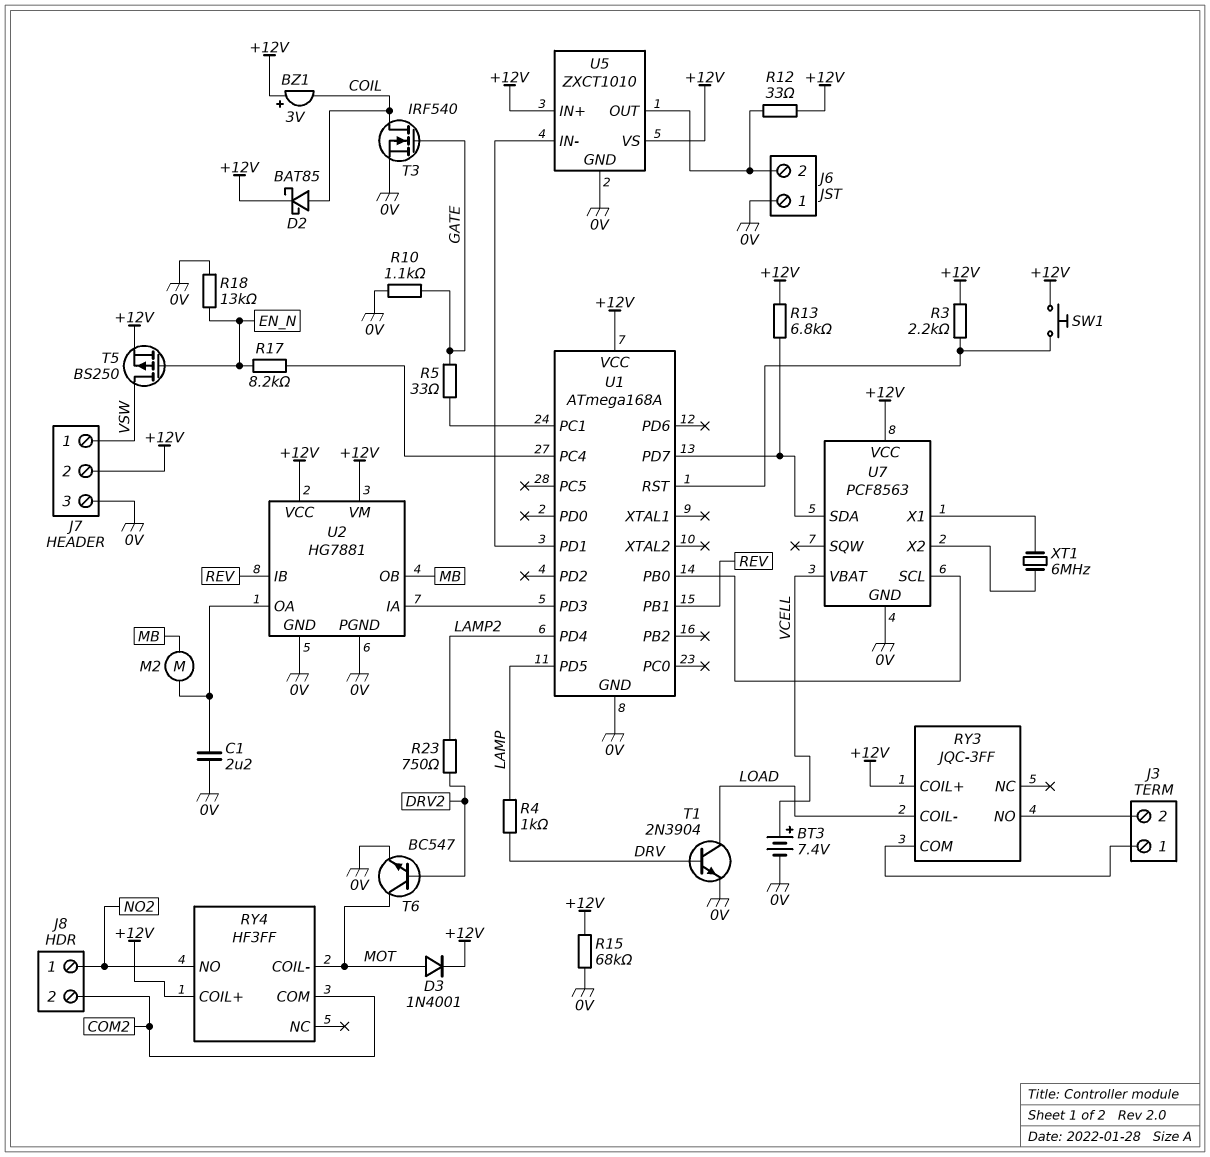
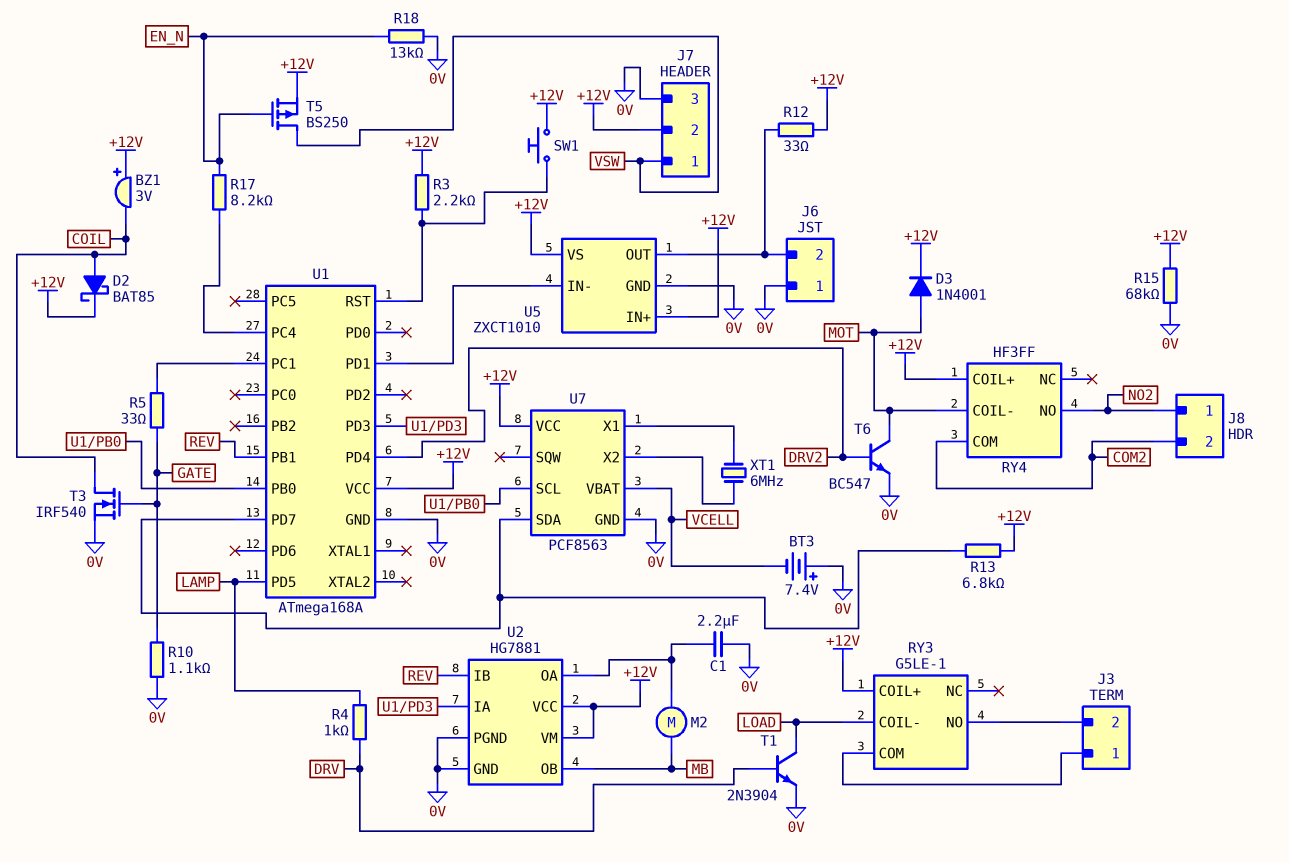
BT3: 7.4V (plus VCELL, minus 0V) -> 7.4V (plus 0V, minus VCELL)
R23: 750 (DRV2, LAMP2) -> none
RY3: JQC-3FF -> G5LE-1
U1 pin PD4: LAMP2 -> DRV2

